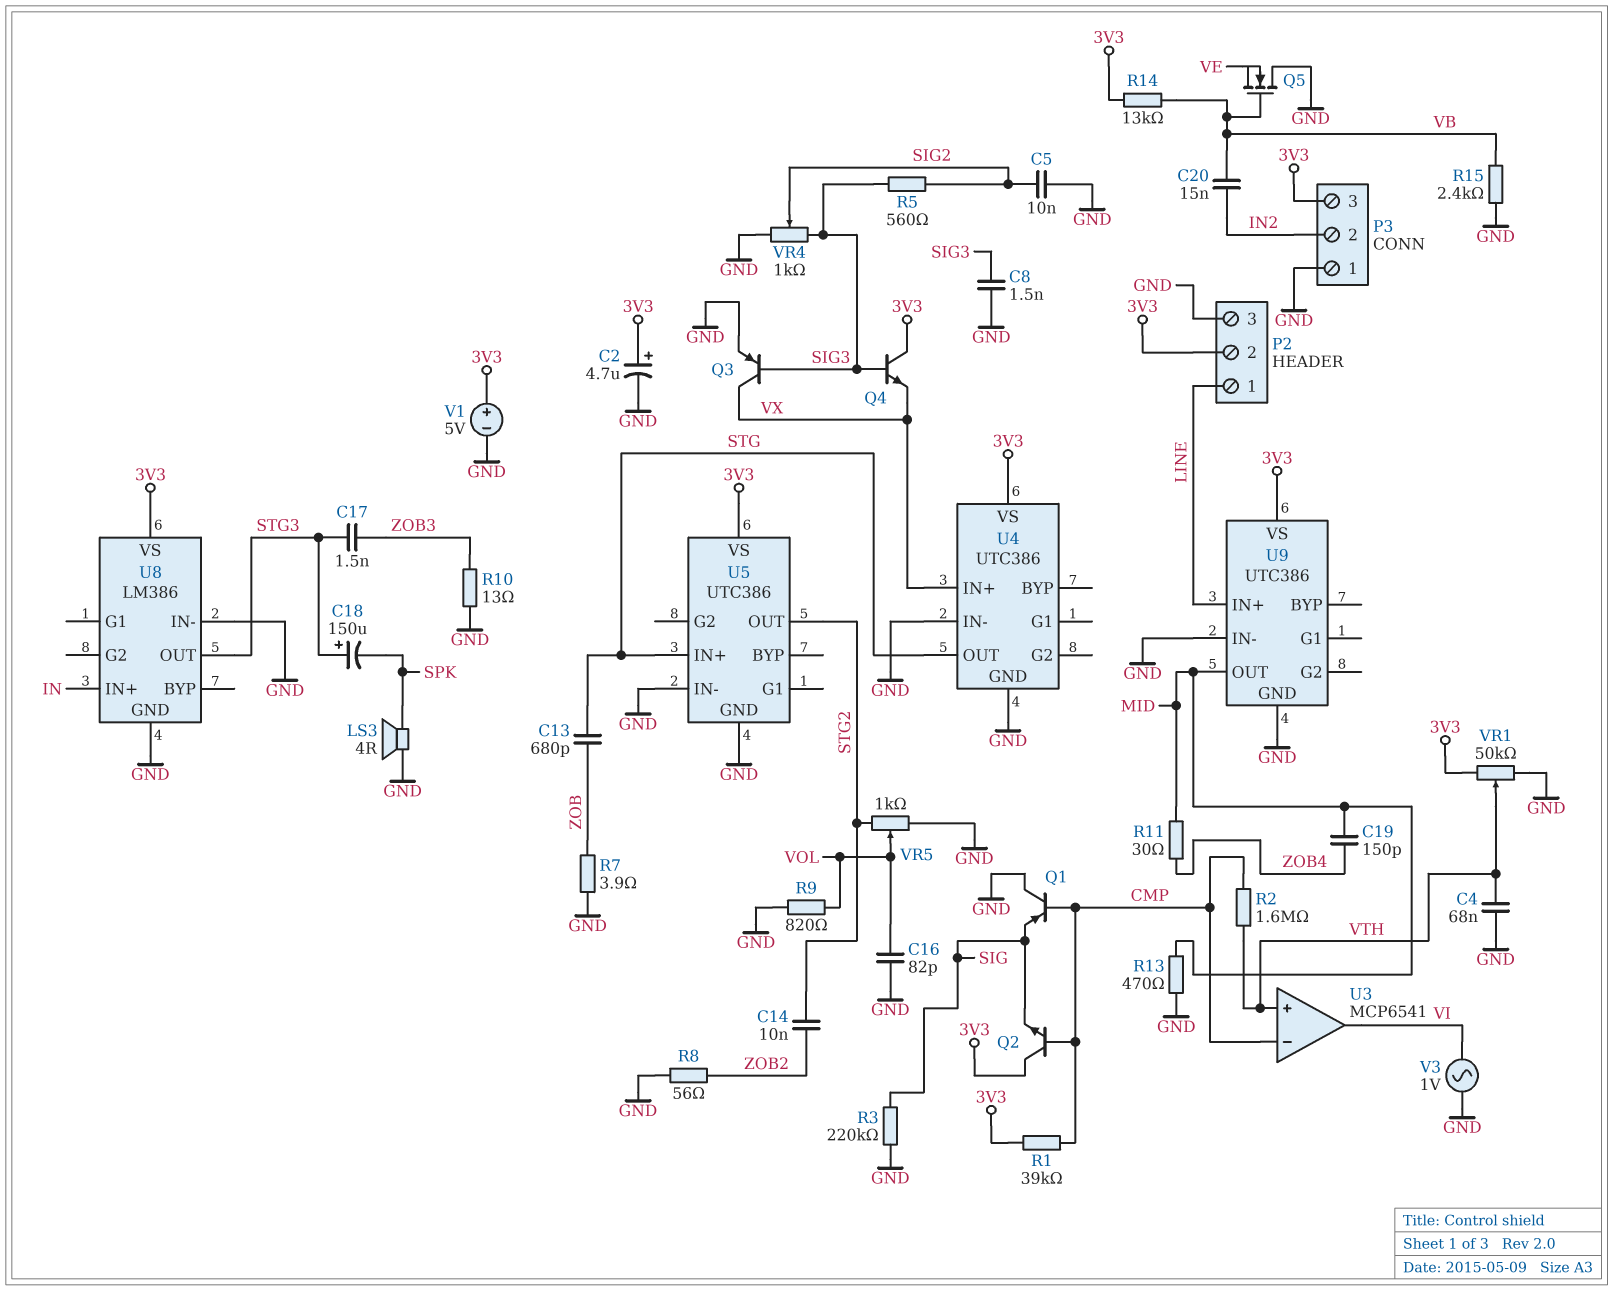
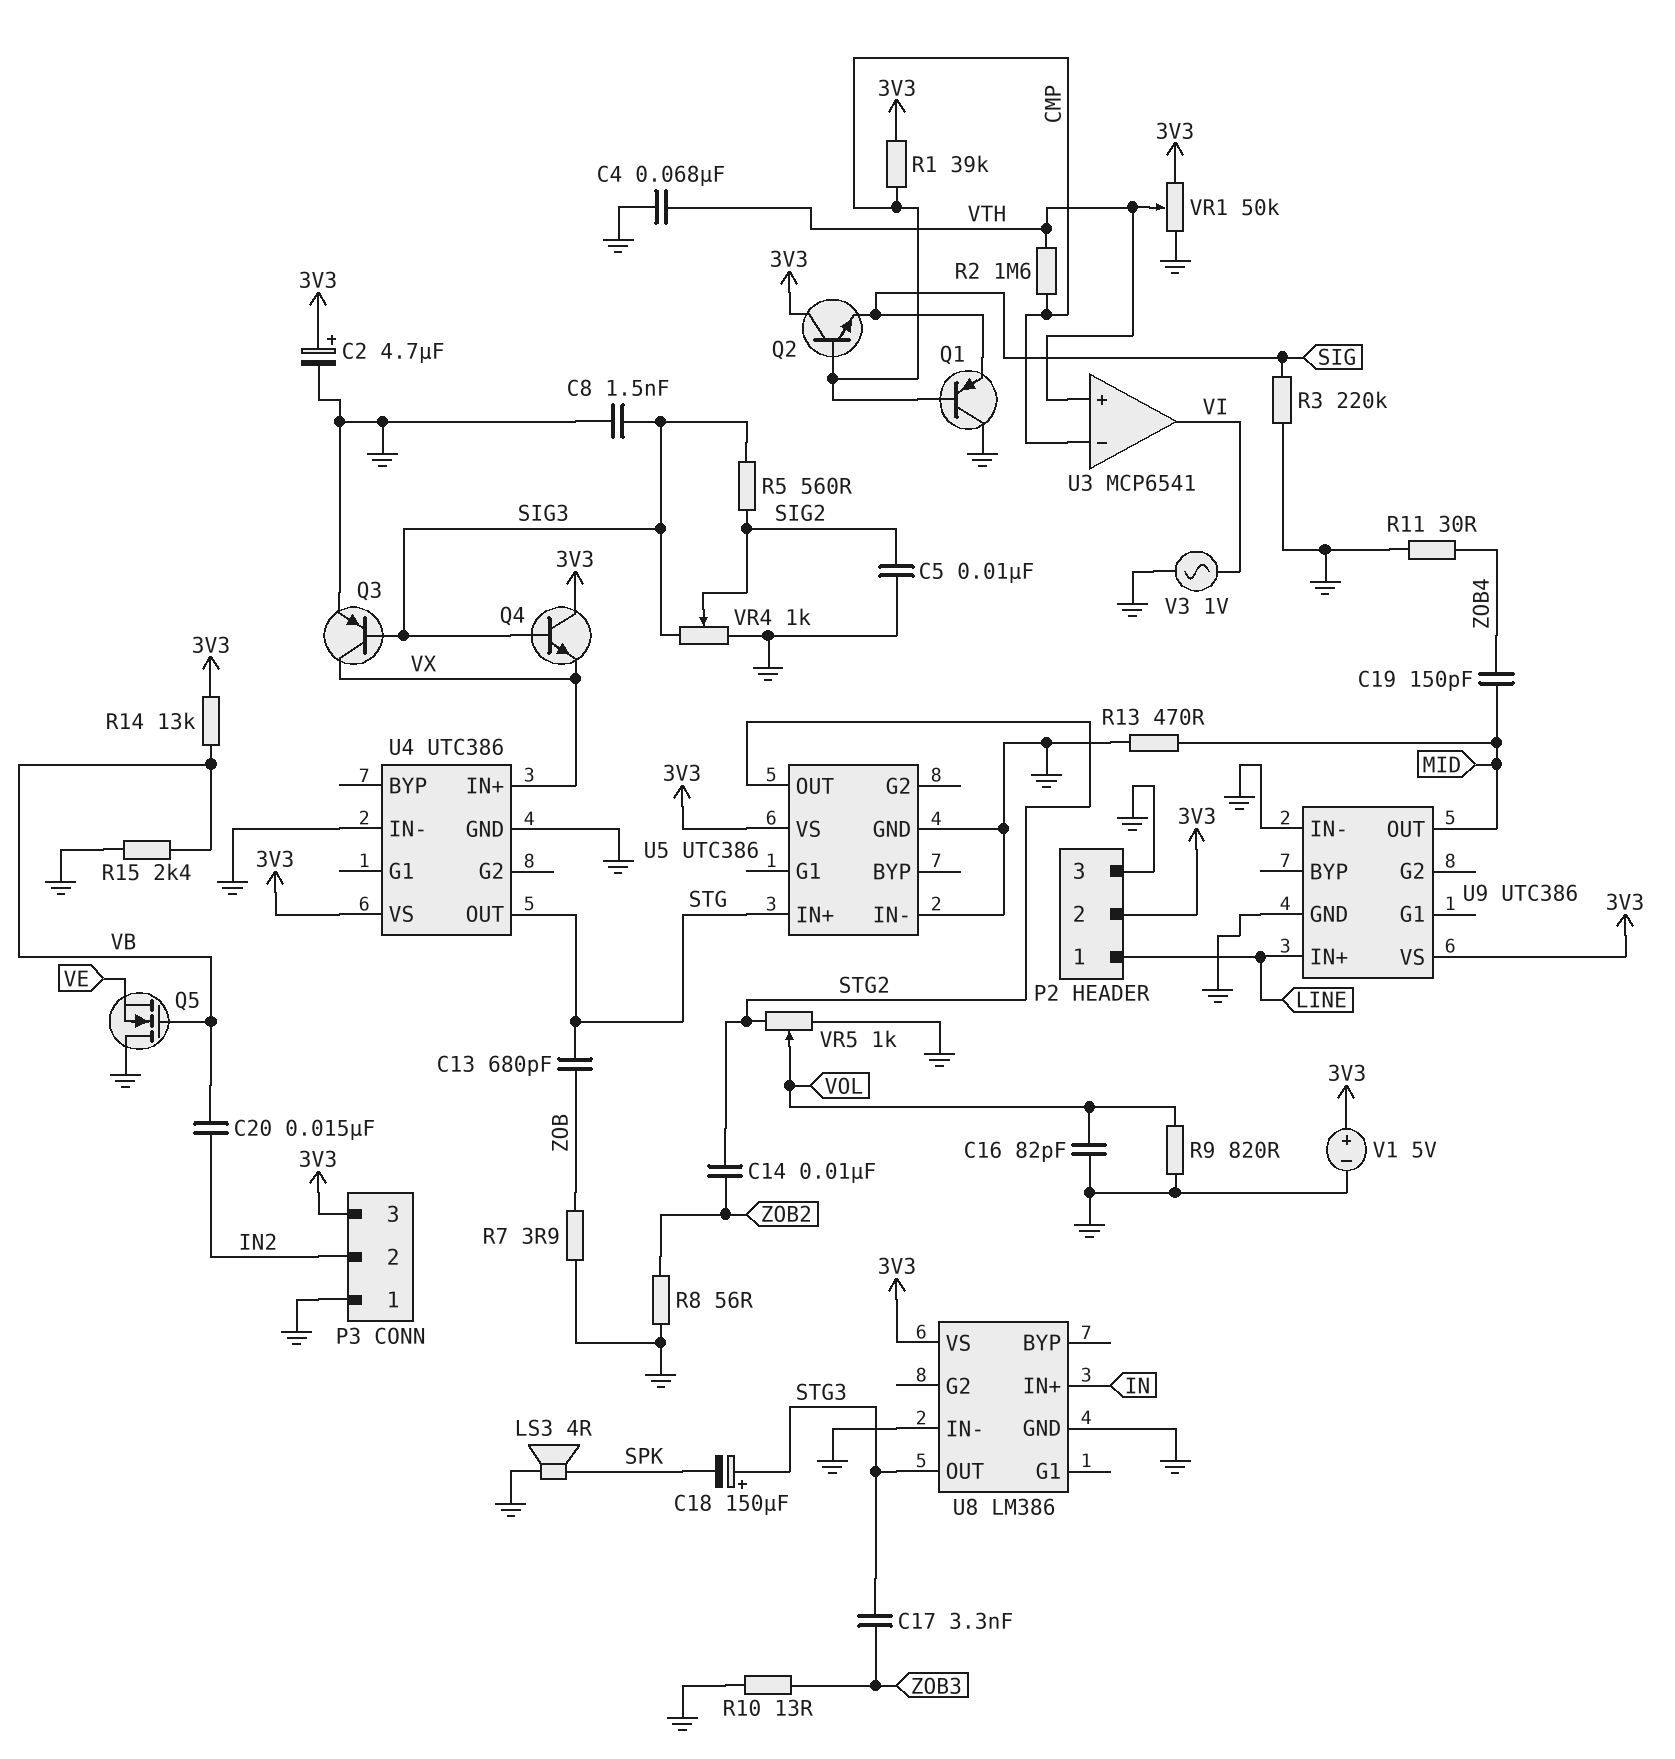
C17: 1.5nF (STG3, ZOB3) -> 3.3nF (STG3, ZOB3)
R11: 30 (MID, ZOB4) -> 30 (GND, ZOB4)

